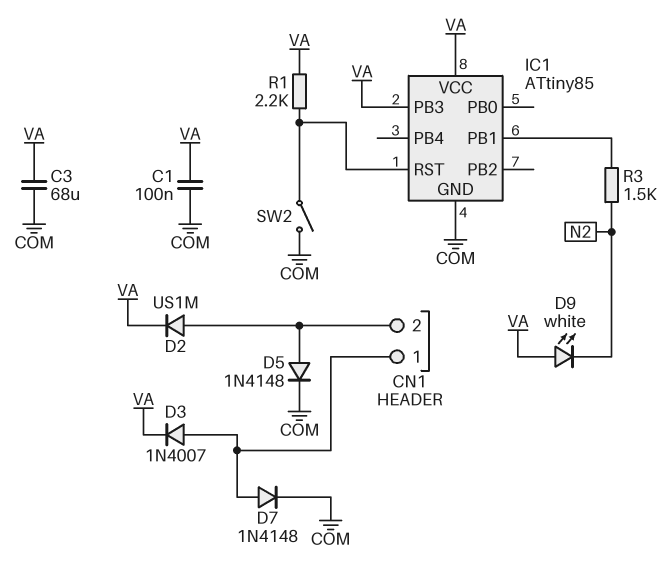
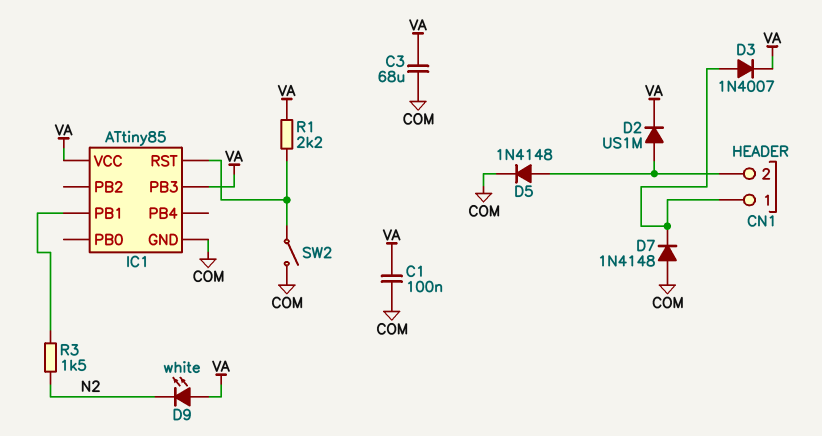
D7: diode 1N4148 (A CN1/1, K COM) -> diode 1N4148 (A COM, K CN1/1)

